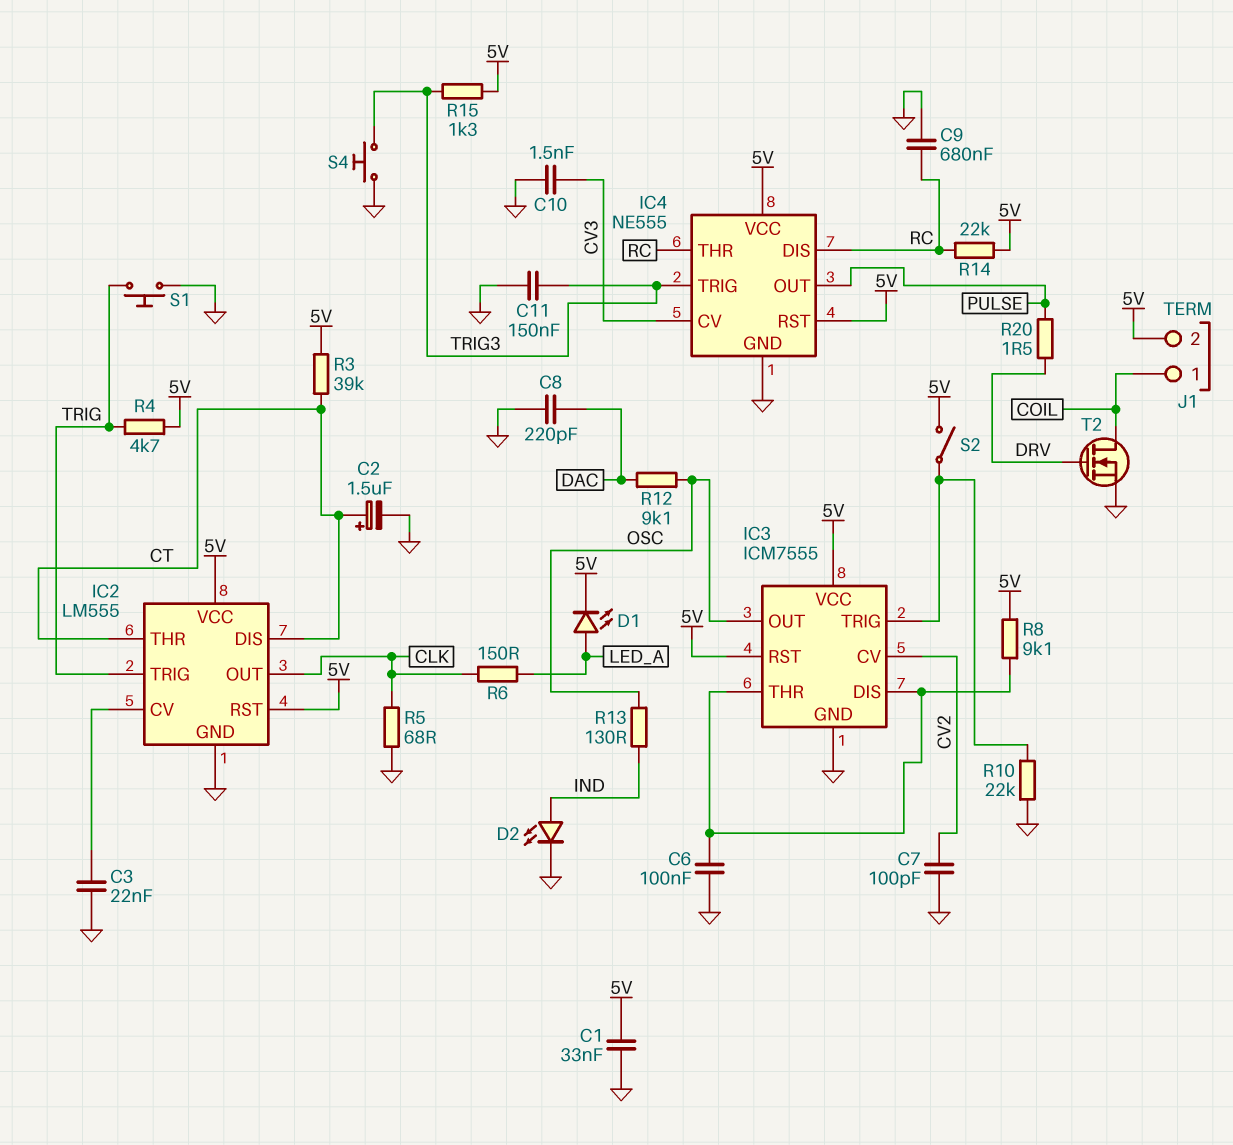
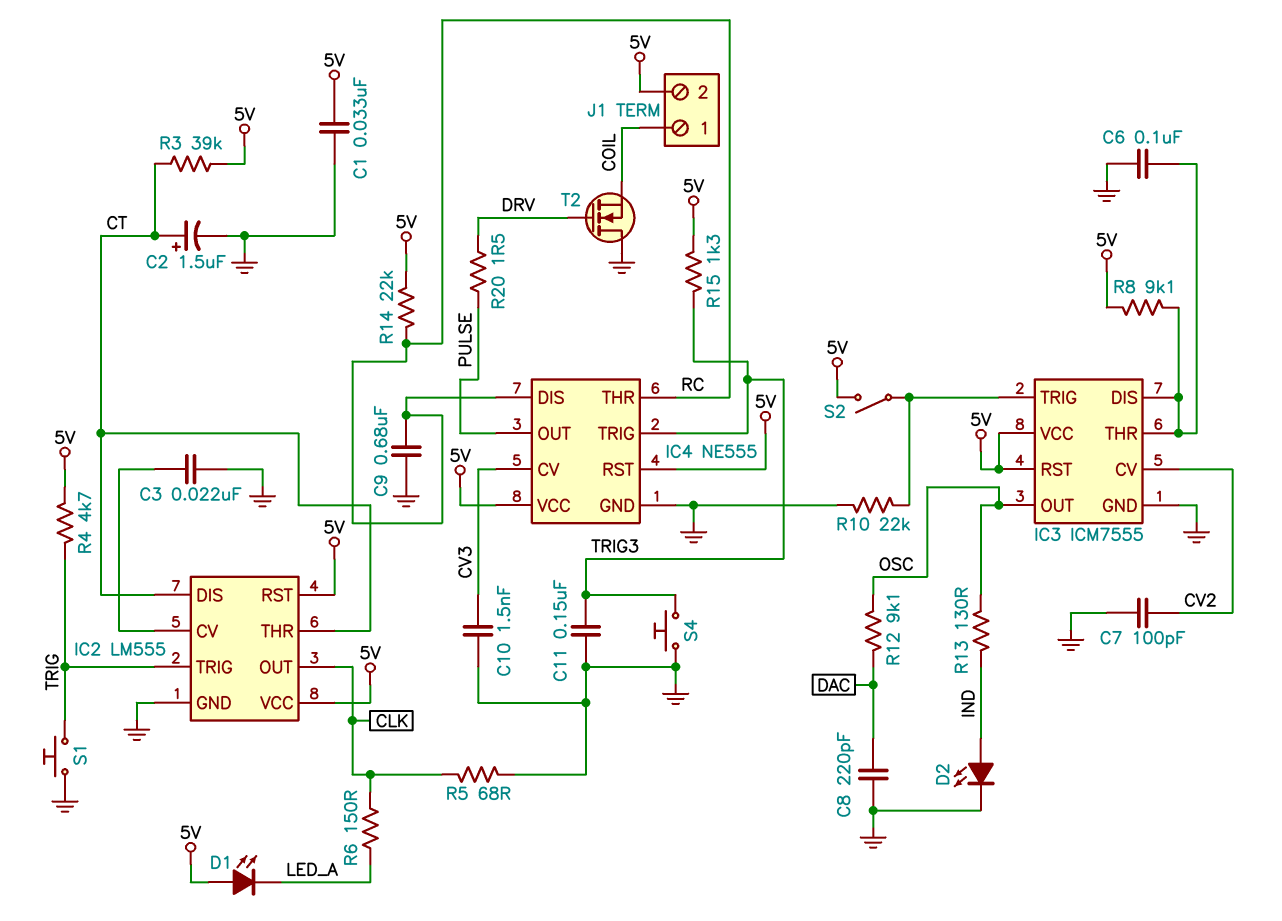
D1: LED (A LED_A, K 5V) -> LED (A 5V, K LED_A)
T2: NMOS (G DRV, D COIL, S GND) -> NMOS (G DRV, D GND, S COIL)

